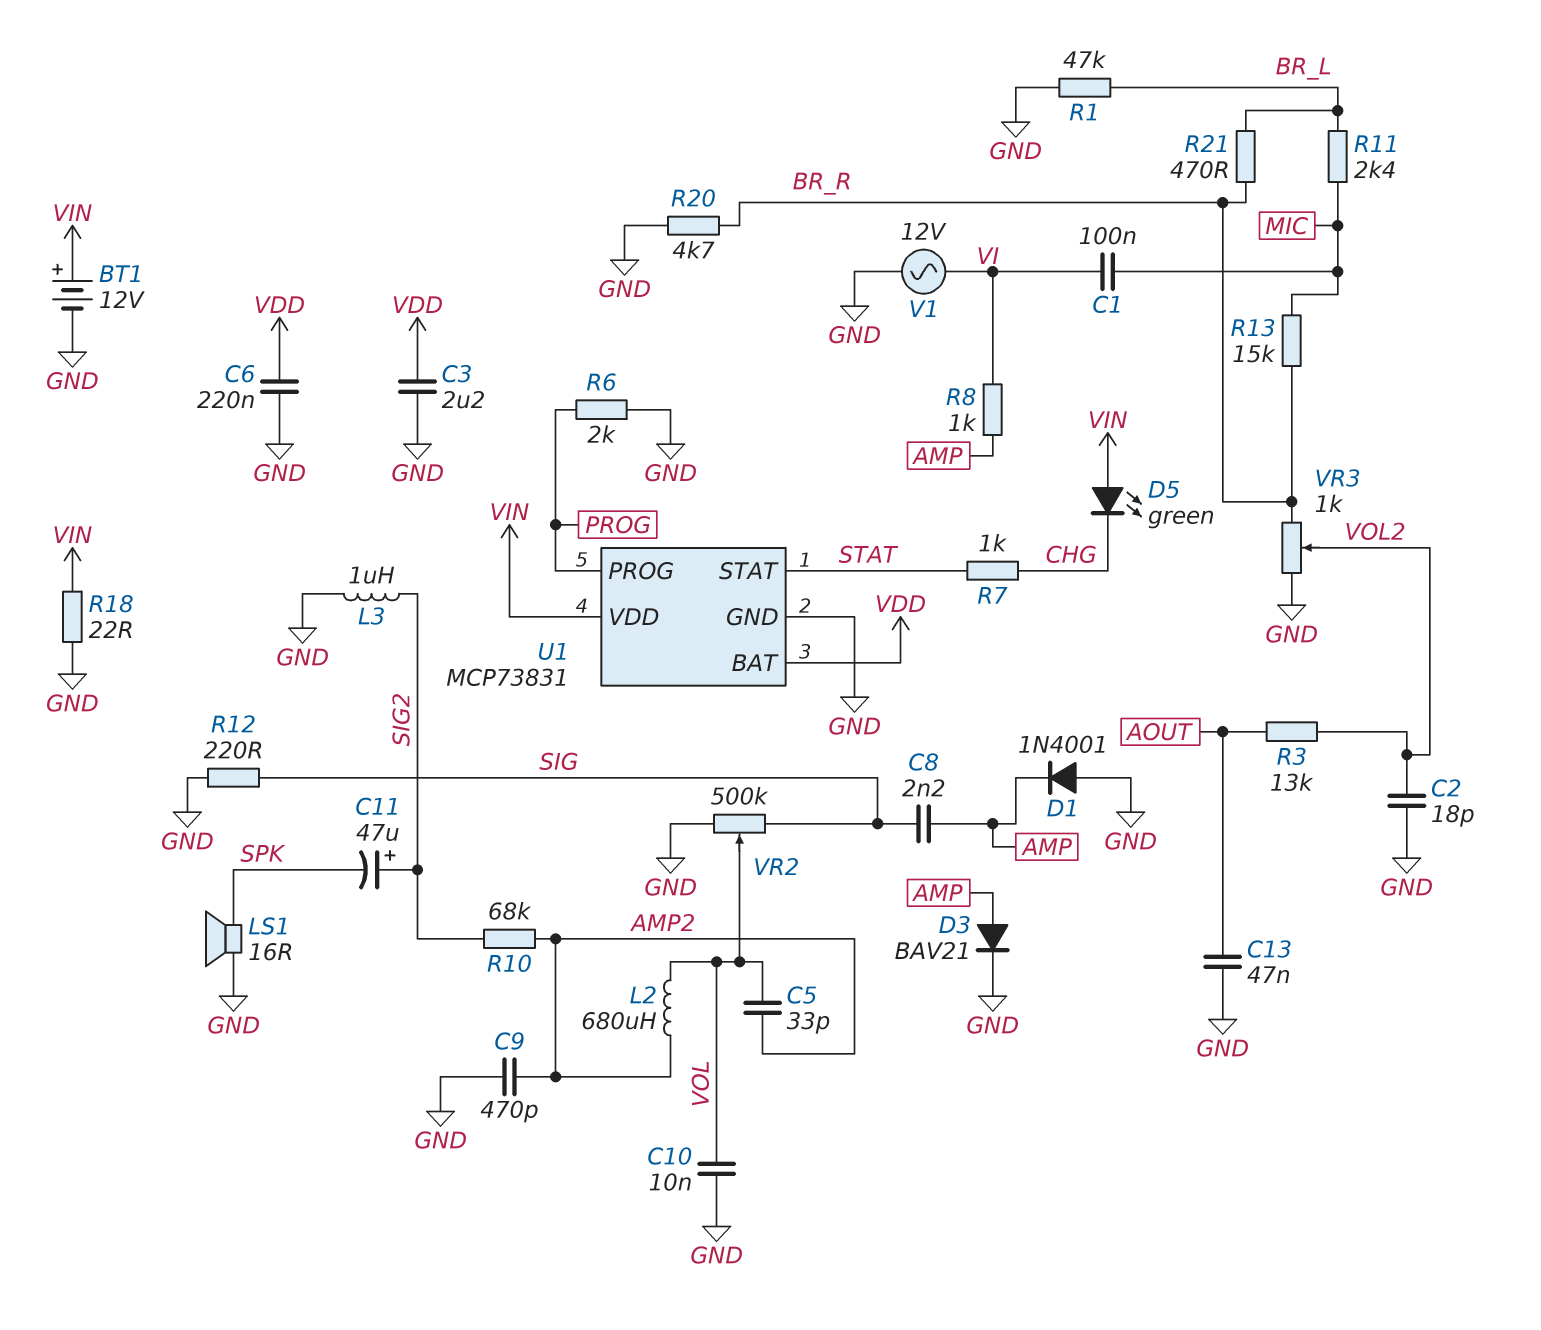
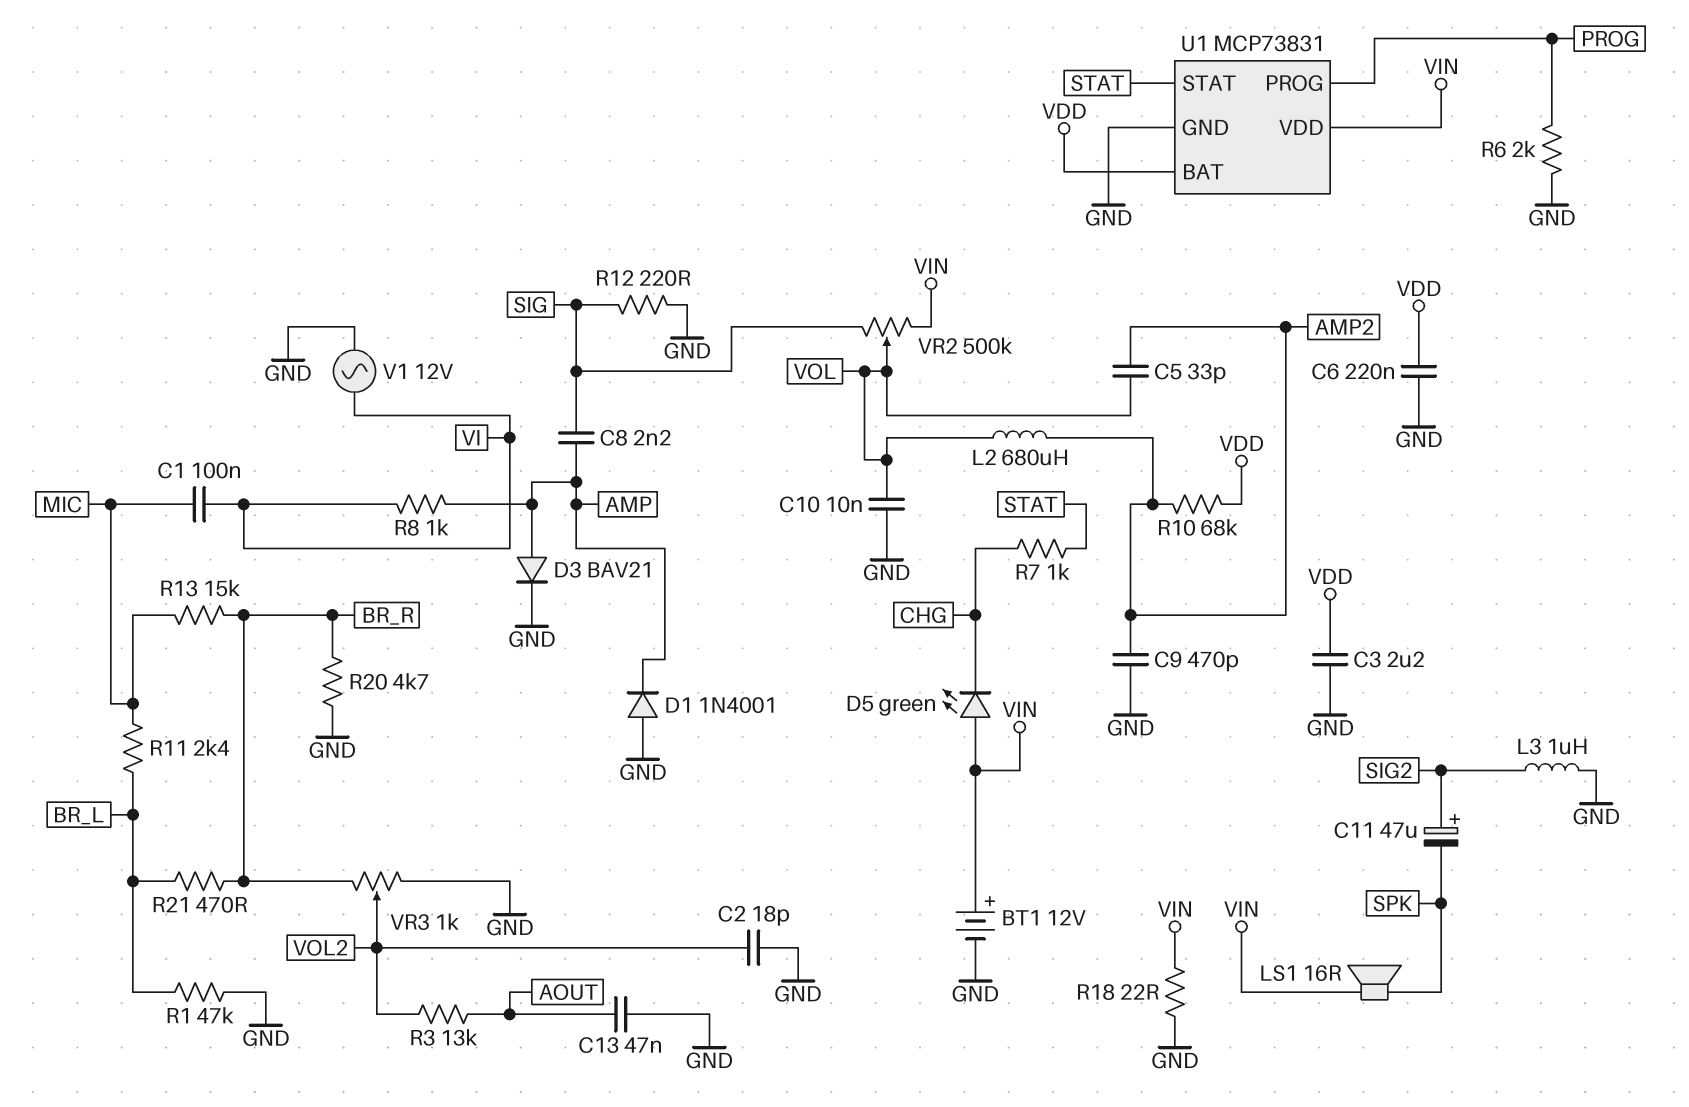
LS1: speaker 16R (GND, SPK) -> speaker 16R (SPK, VIN)
R10: 68k (AMP2, SIG2) -> 68k (AMP2, VDD)
VR2: 500k (GND, SIG, wiper VOL) -> 500k (SIG, VIN, wiper VOL)

